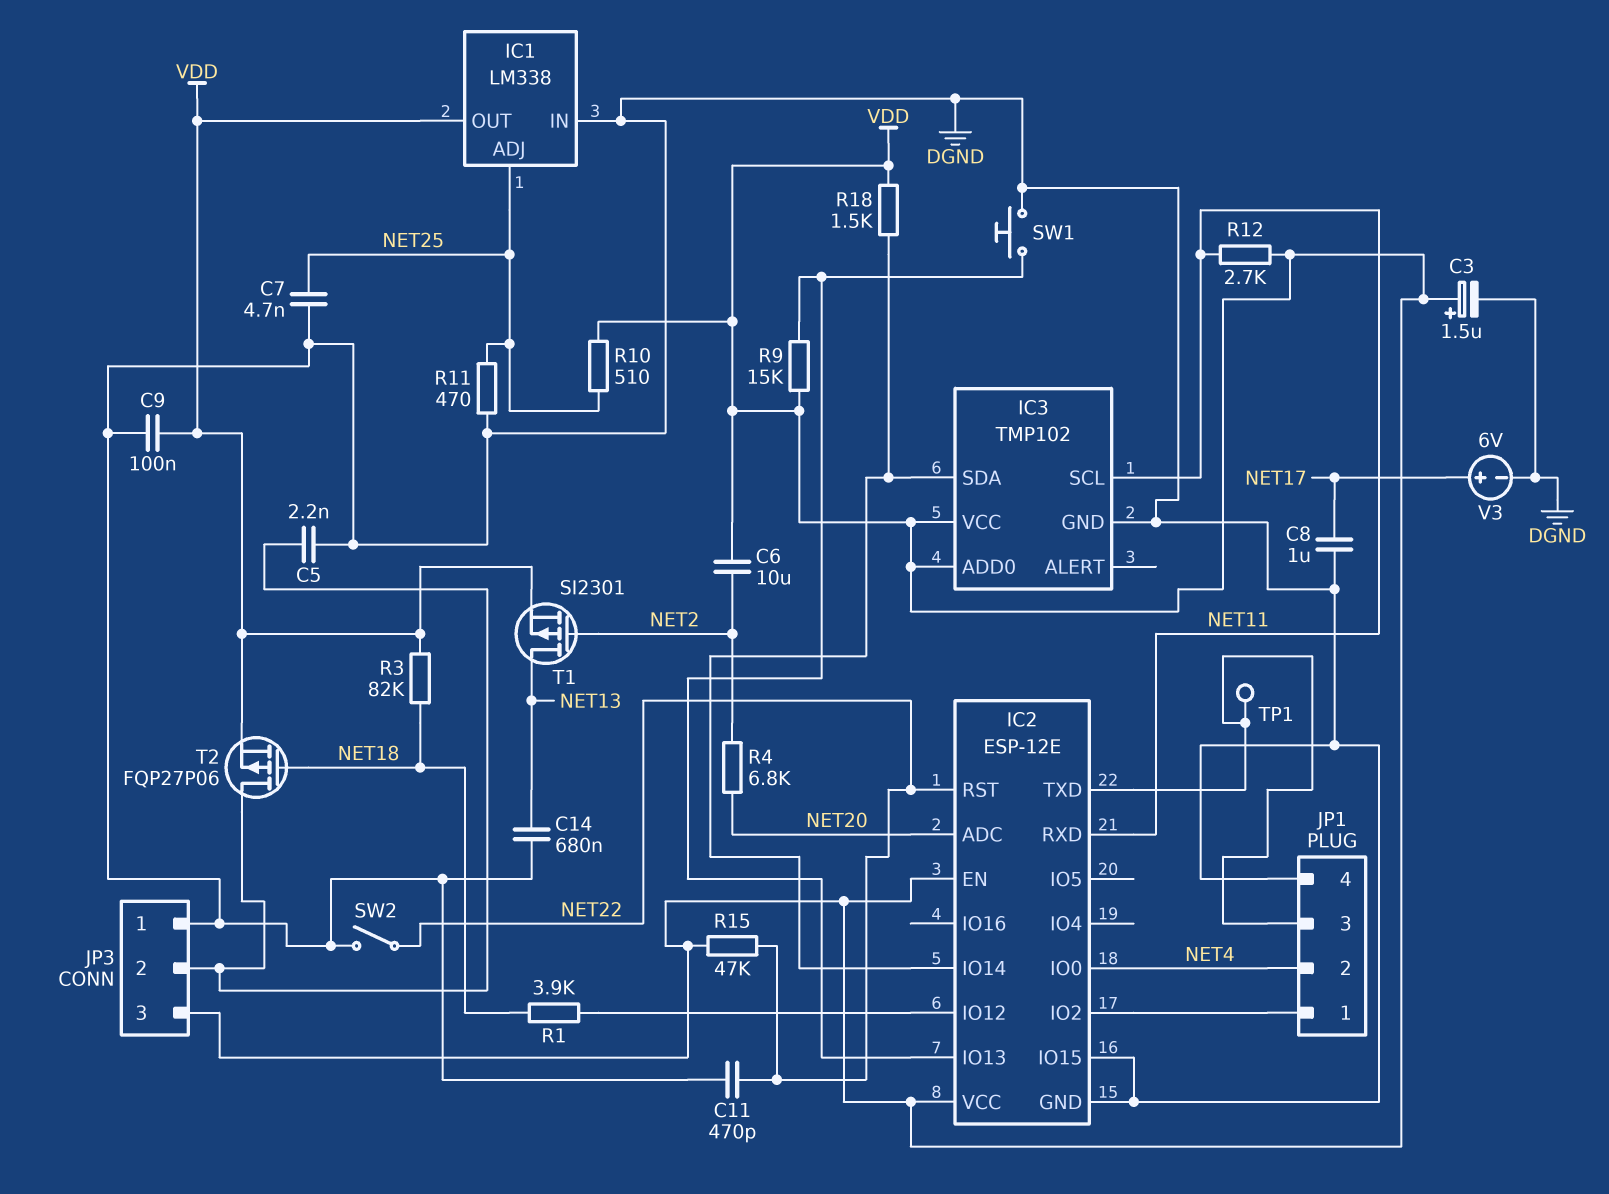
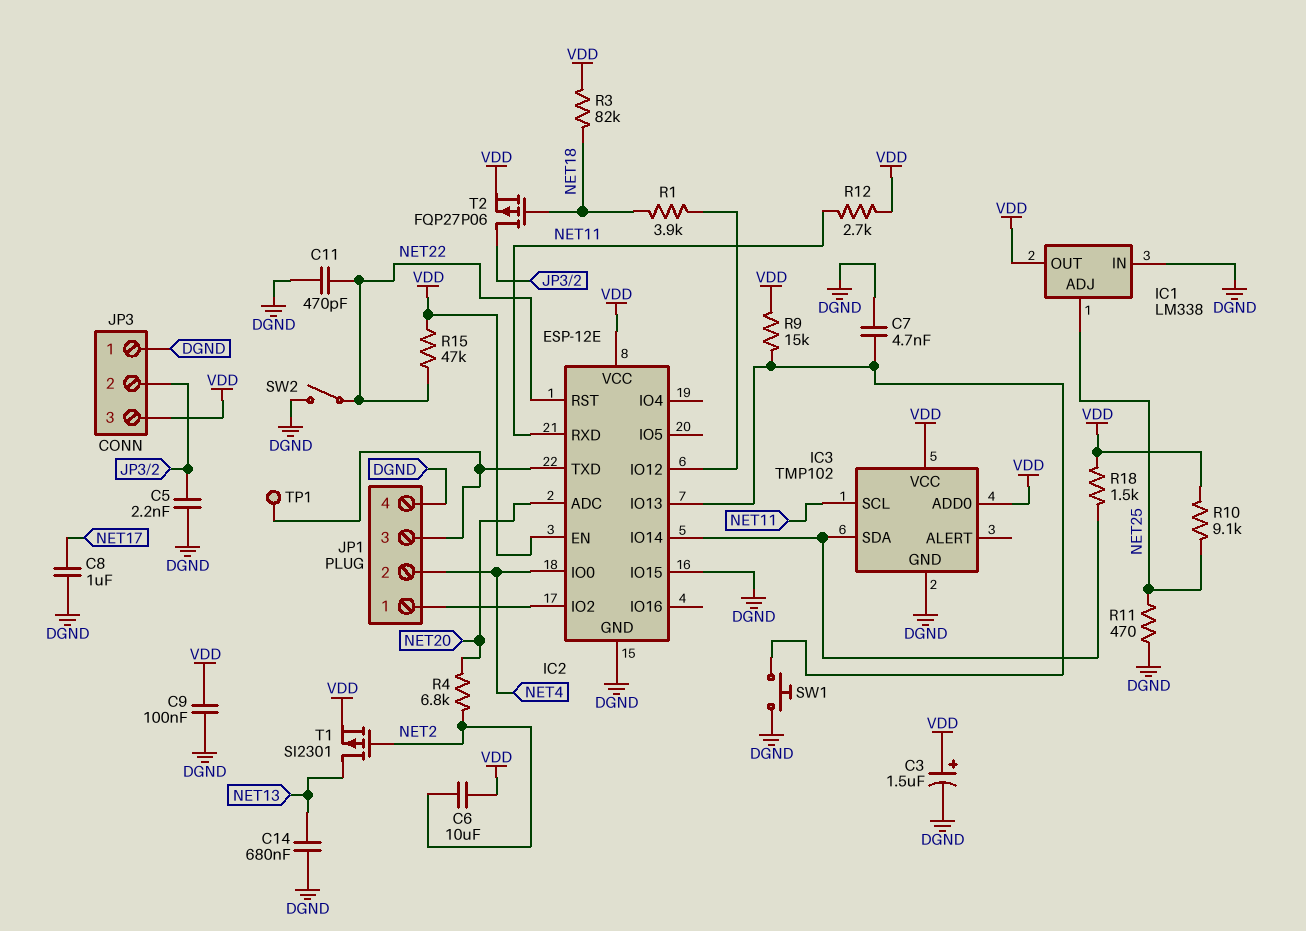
C7: 4.7nF (DGND, NET25) -> 4.7nF (DGND, IC2/IO13)
R10: 510 (NET25, VDD) -> 9.1k (NET25, VDD)
V3: 6V (plus NET17, minus DGND) -> none

